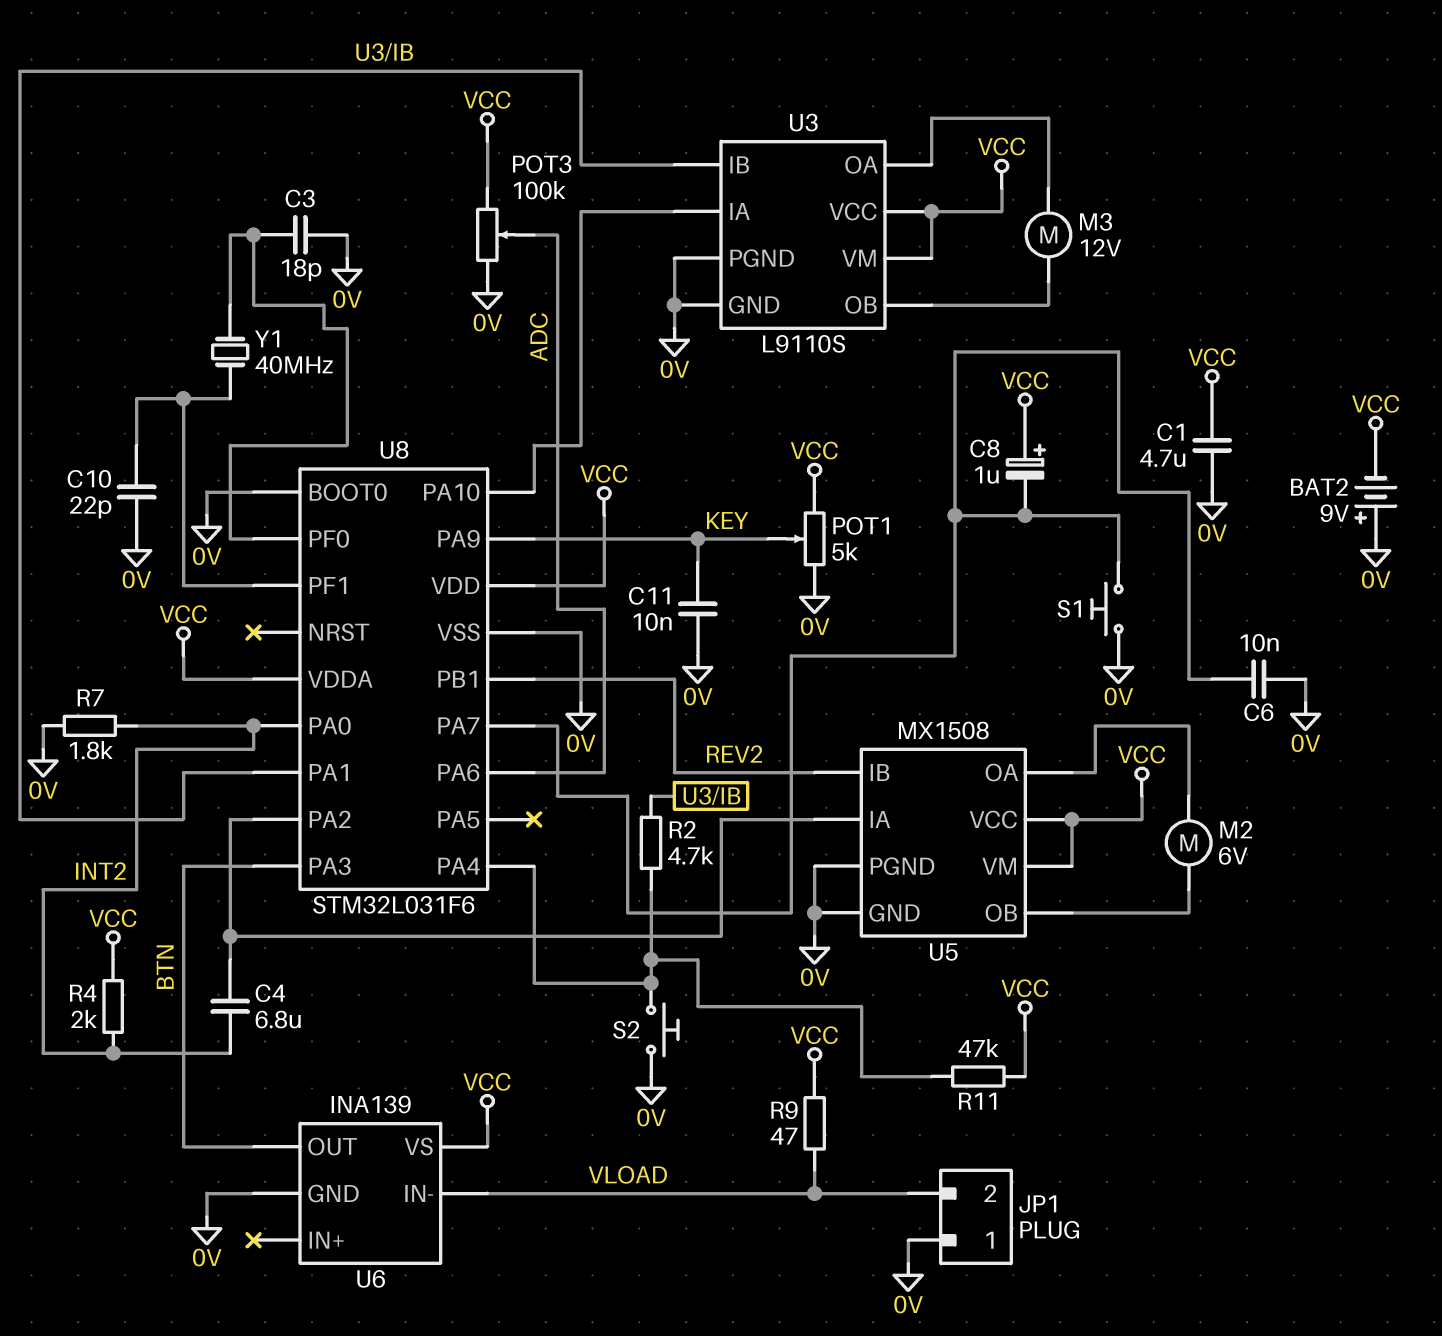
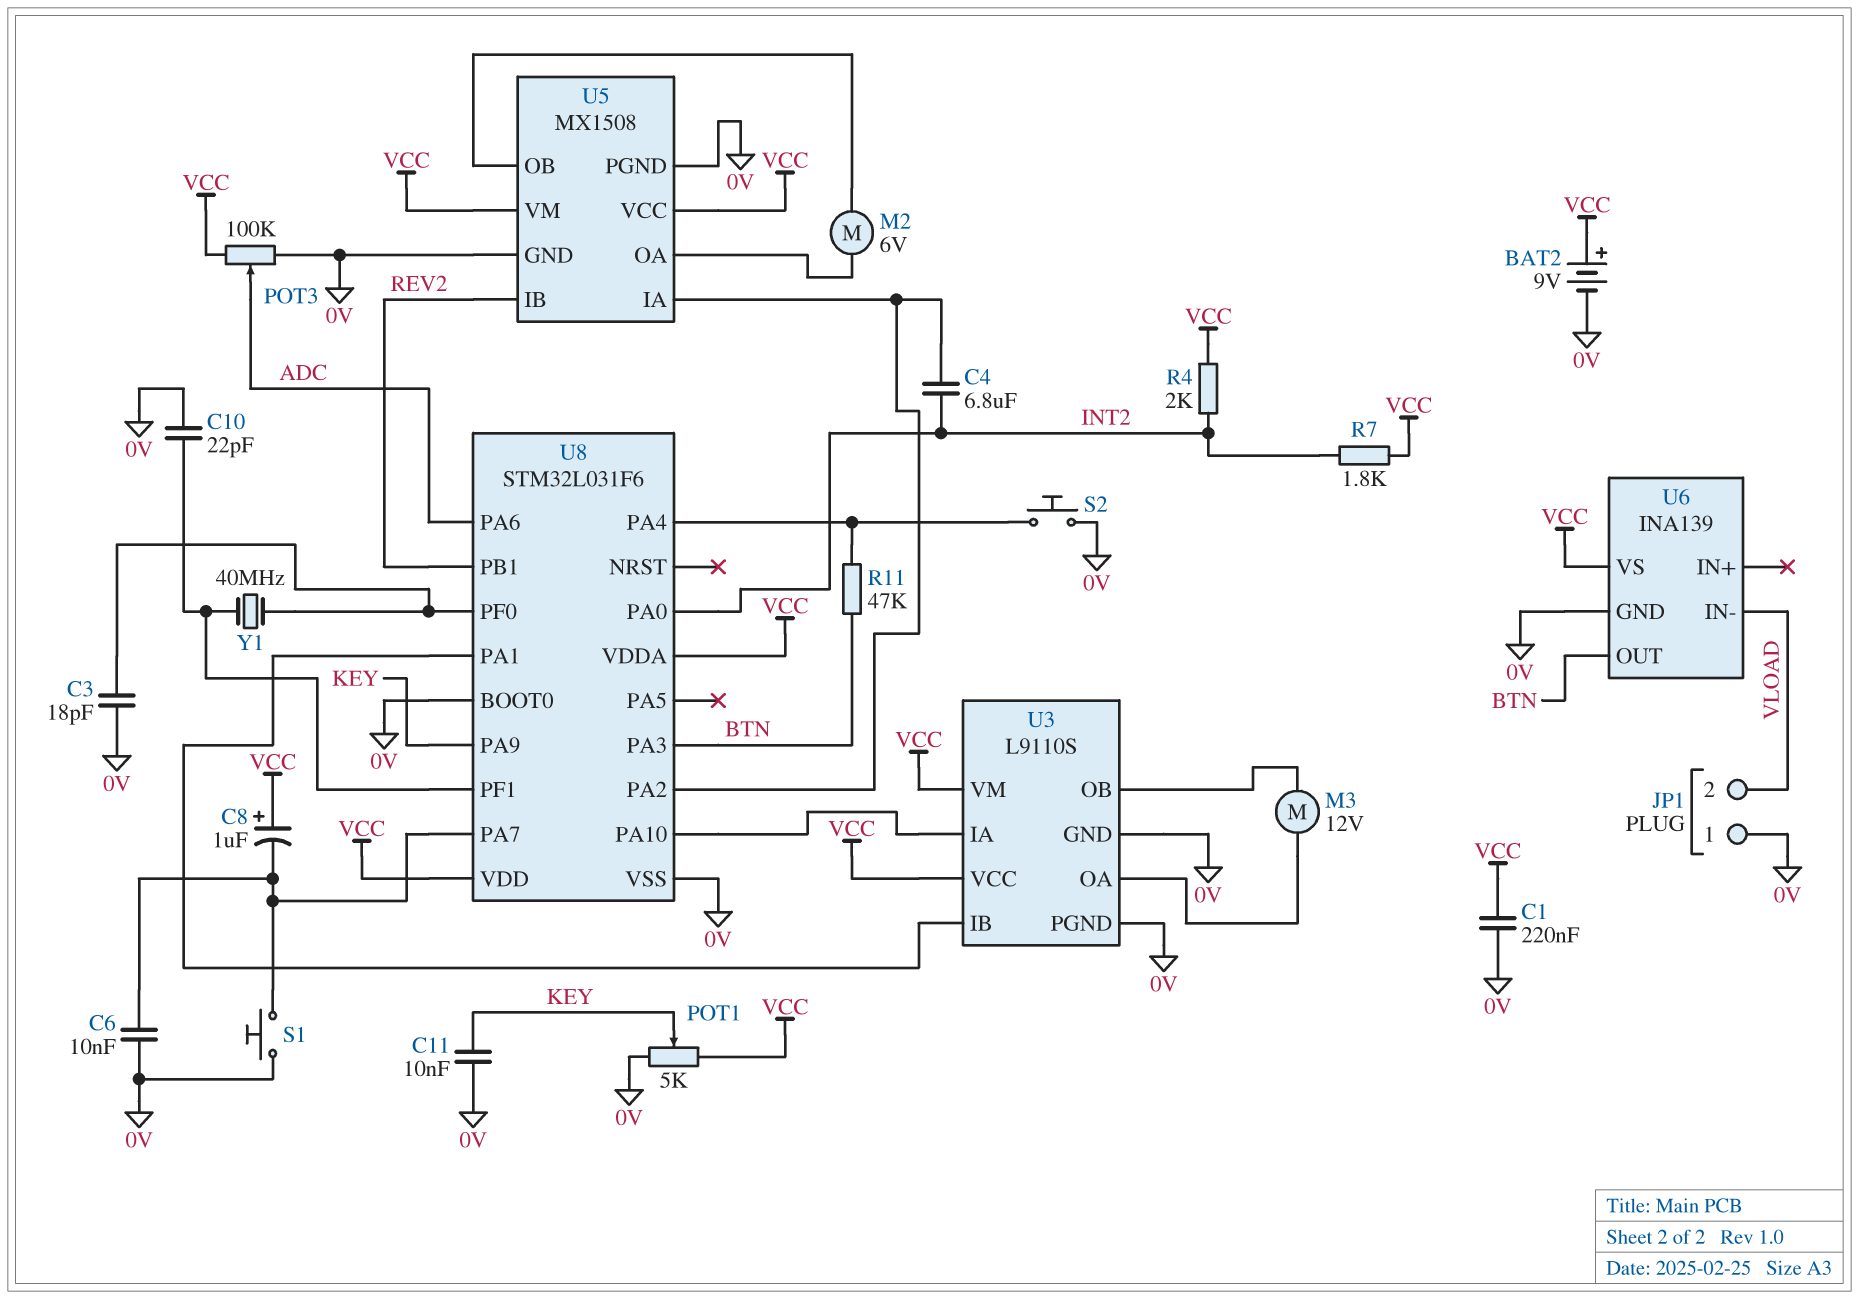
BAT2: 9V (plus 0V, minus VCC) -> 9V (plus VCC, minus 0V)
C1: 4.7uF (0V, VCC) -> 220nF (0V, VCC)
R2: 4.7k (U3/IB, U8/PA4) -> none
R7: 1.8k (0V, INT2) -> 1.8k (INT2, VCC)
R9: 47 (VCC, VLOAD) -> none
R11: 47k (U8/PA4, VCC) -> 47k (BTN, U8/PA4)

